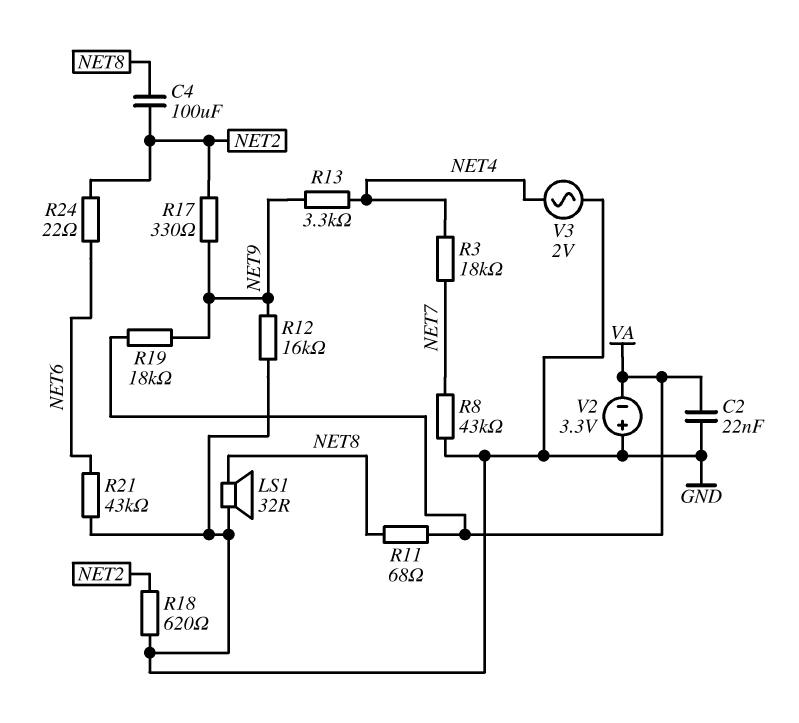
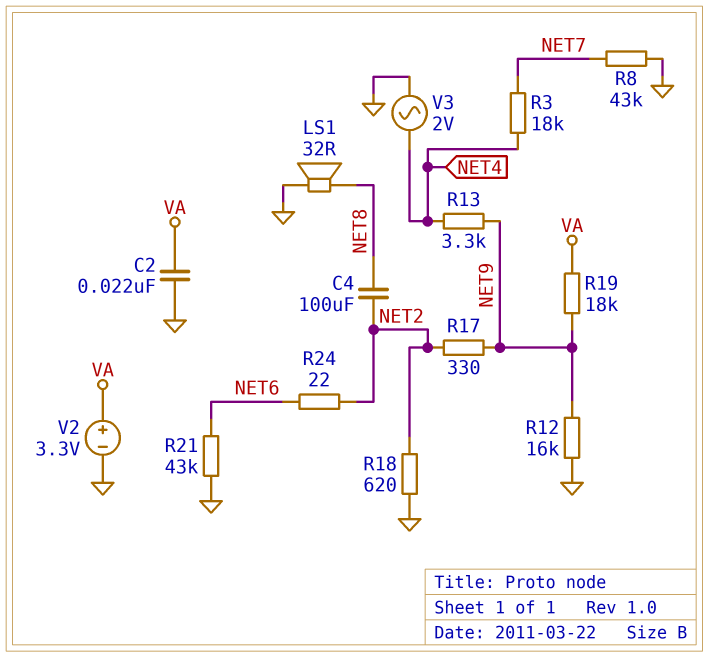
R11: 68 (NET8, VA) -> none
V2: 3.3V (plus GND, minus VA) -> 3.3V (plus VA, minus GND)

